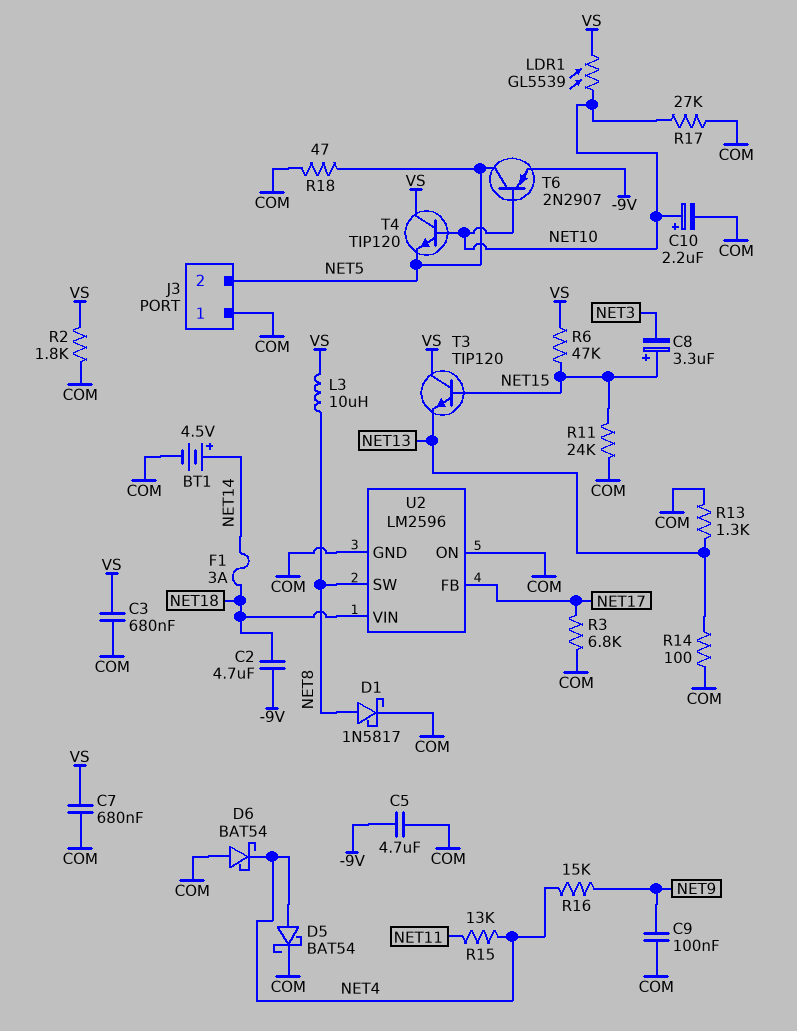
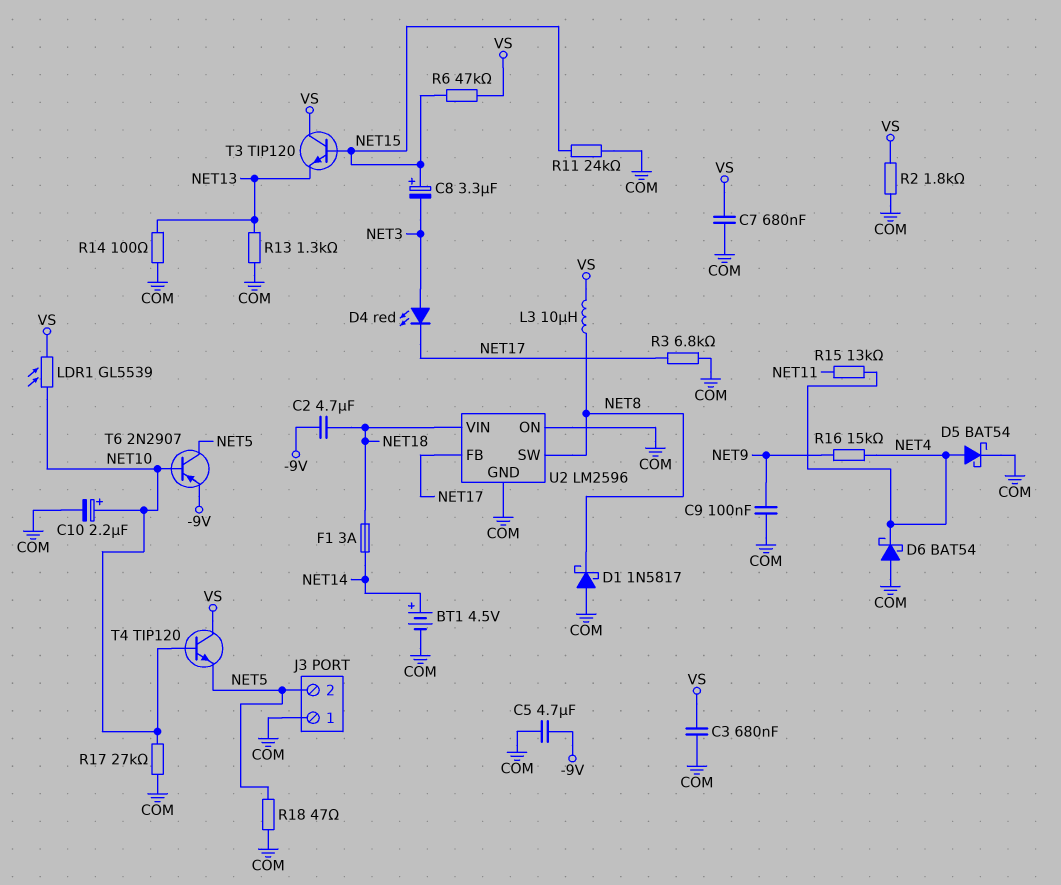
D1: schottky 1N5817 (A NET8, K COM) -> schottky 1N5817 (A COM, K NET8)
D4: none -> LED red (A NET3, K NET17)

